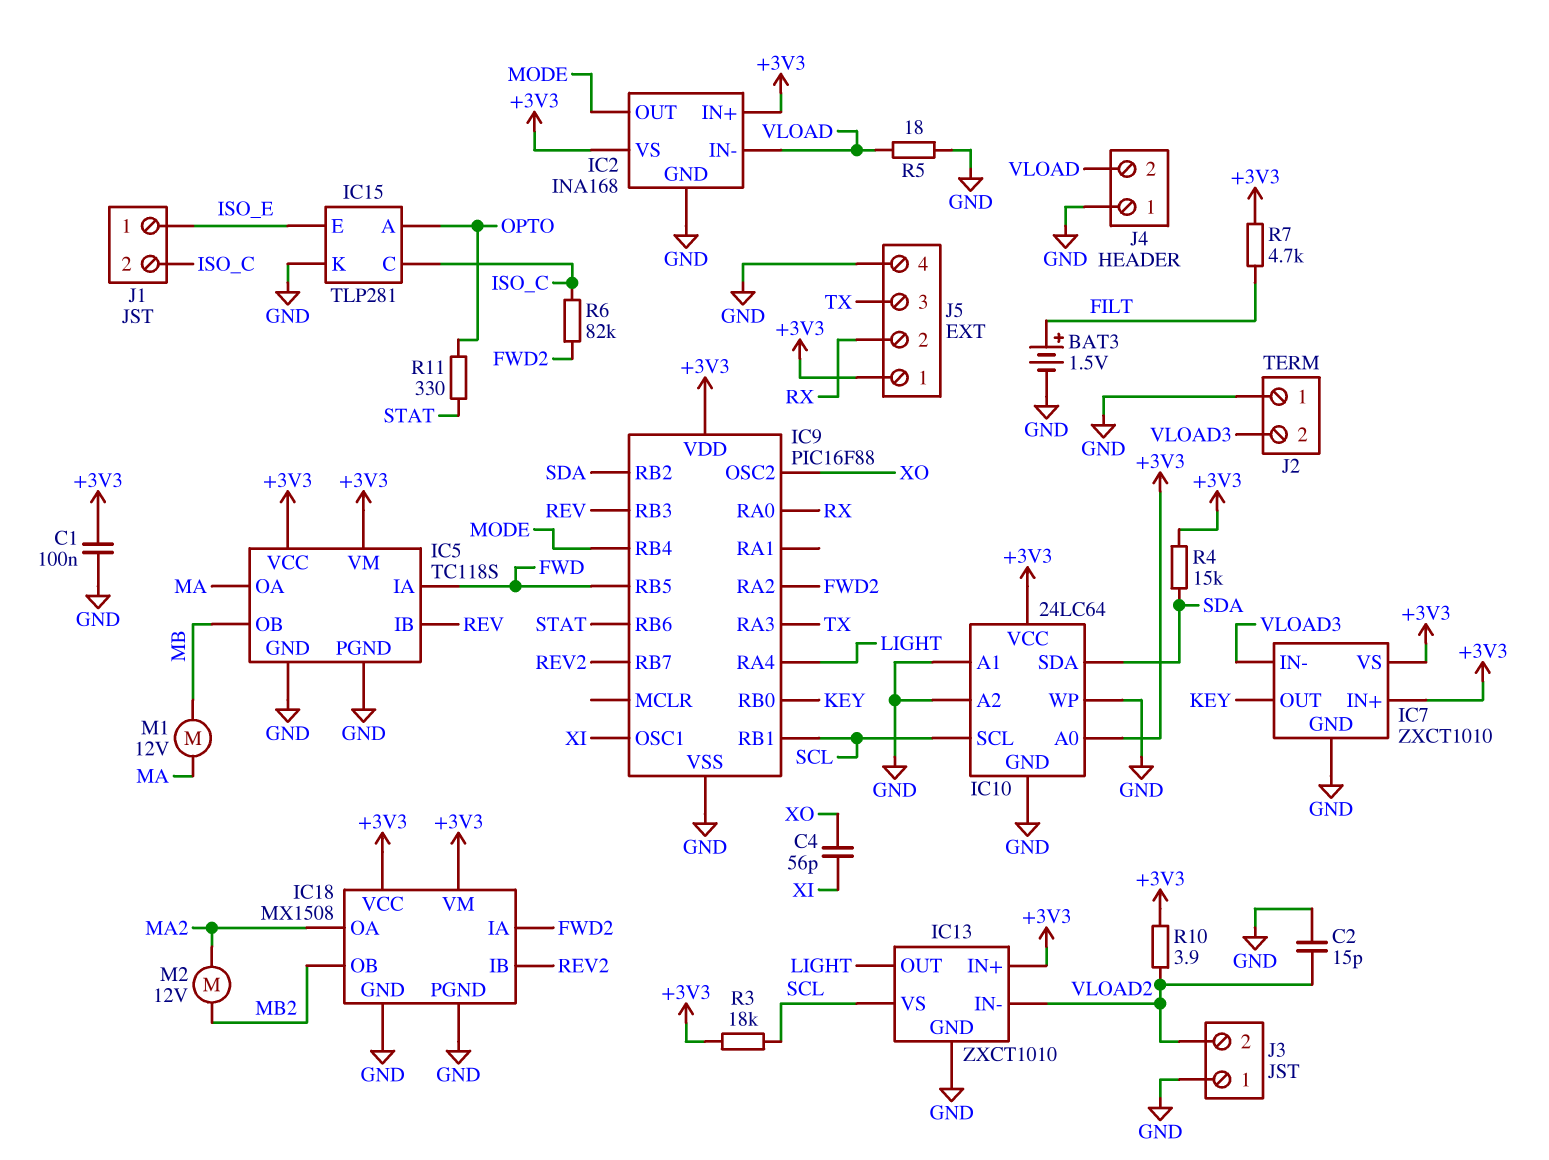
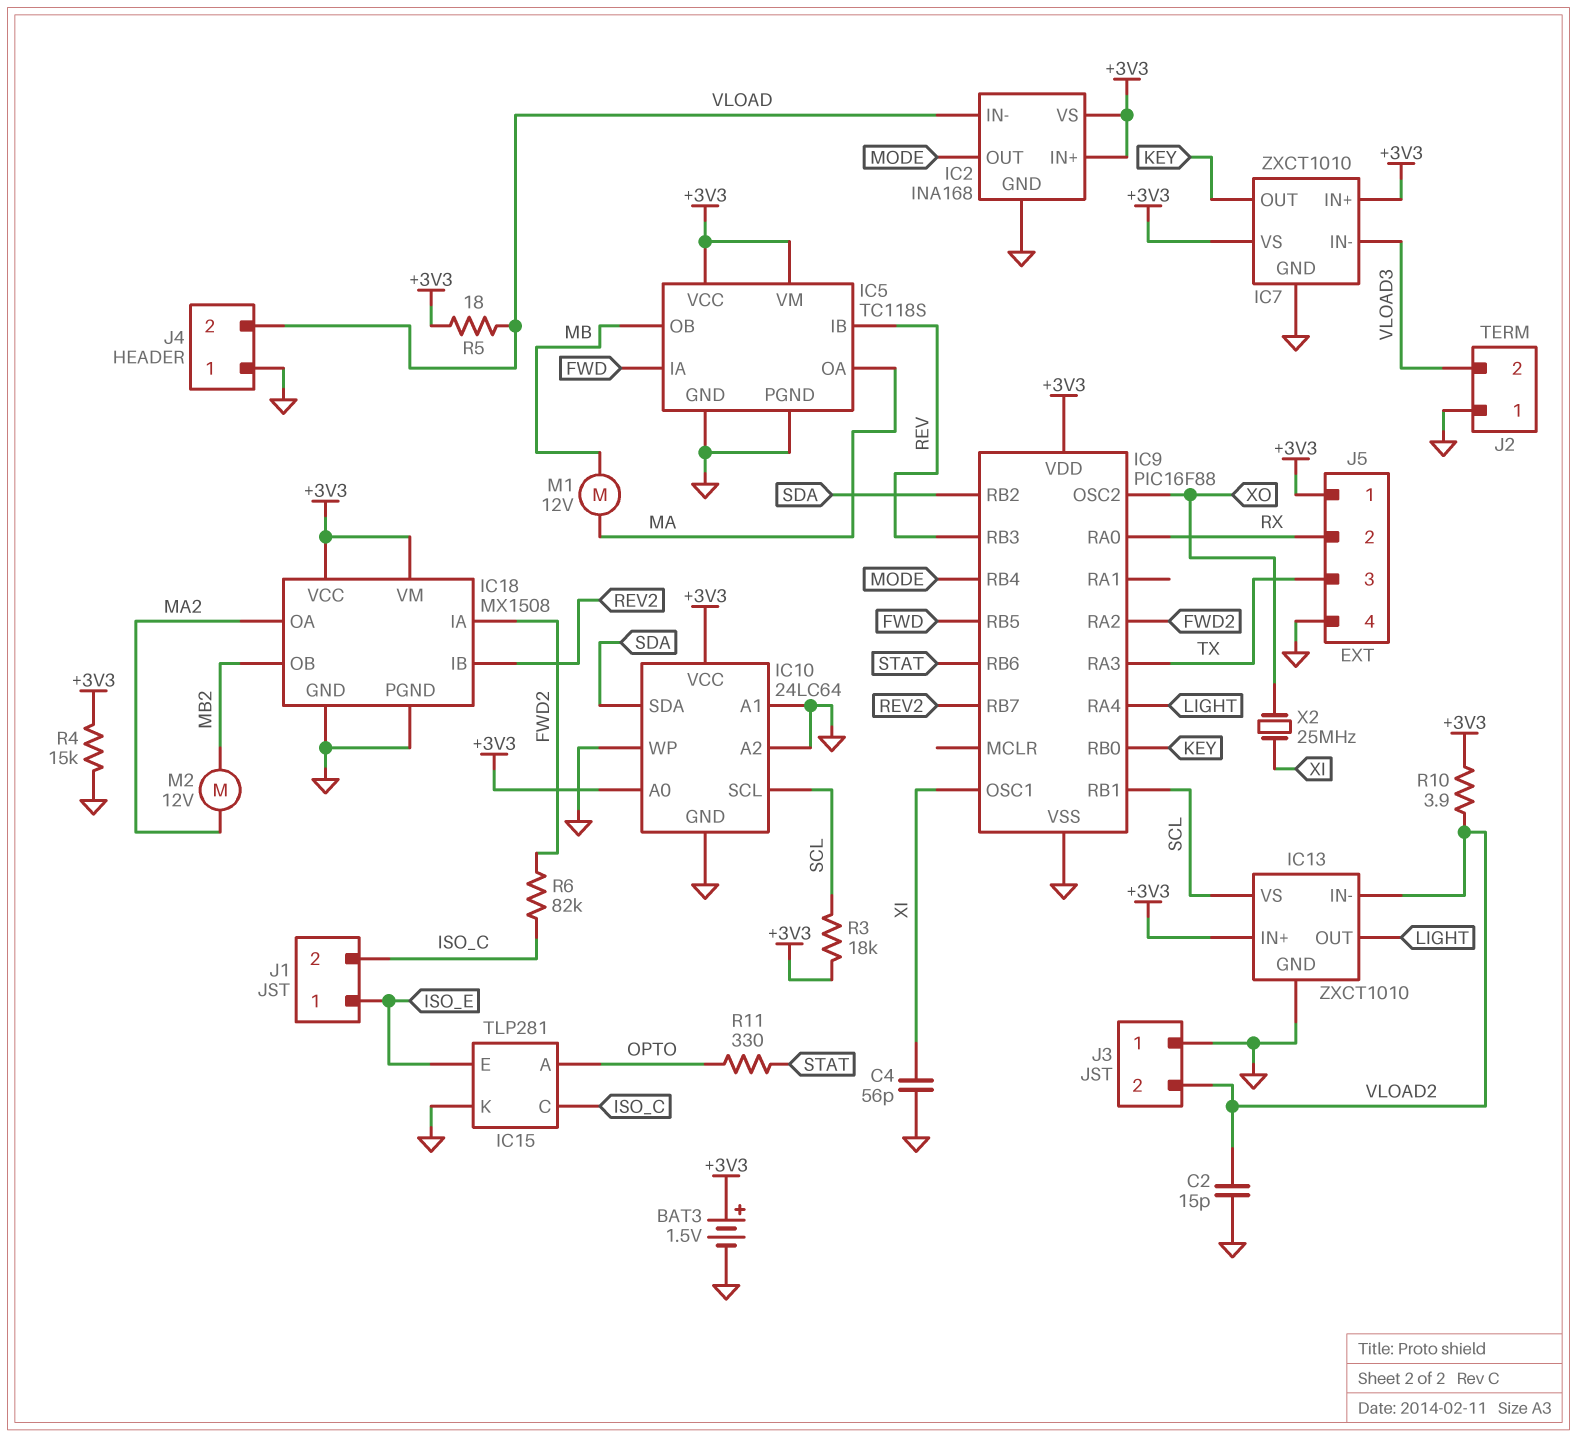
BAT3: 1.5V (plus FILT, minus GND) -> 1.5V (plus +3V3, minus GND)
C1: 100nF (+3V3, GND) -> none
C4: 56pF (XI, XO) -> 56pF (GND, XI)
R4: 15k (+3V3, SDA) -> 15k (+3V3, GND)
R5: 18 (GND, VLOAD) -> 18 (+3V3, VLOAD)
R7: 4.7k (+3V3, FILT) -> none
X2: none -> 25MHz (XI, XO)

